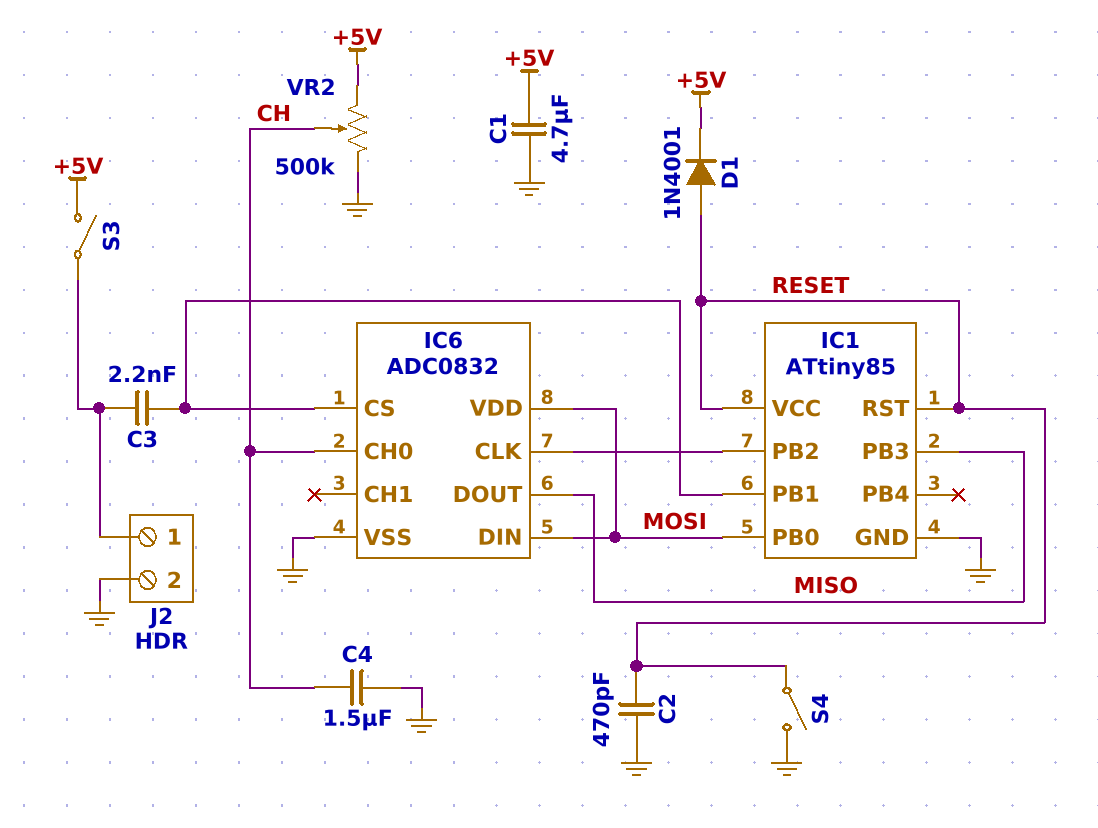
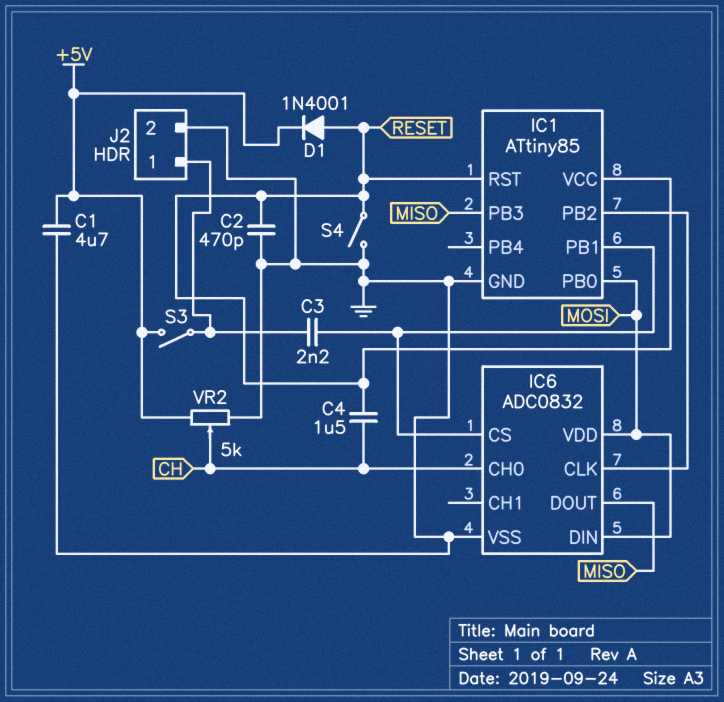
C4: 1.5uF (CH, GND) -> 1.5uF (CH, RESET)
VR2: 500k (+5V, GND, wiper CH) -> 5k (+5V, GND, wiper CH)

